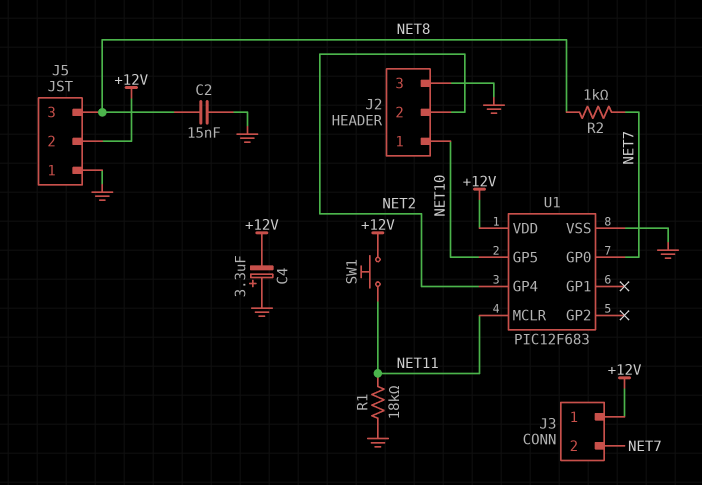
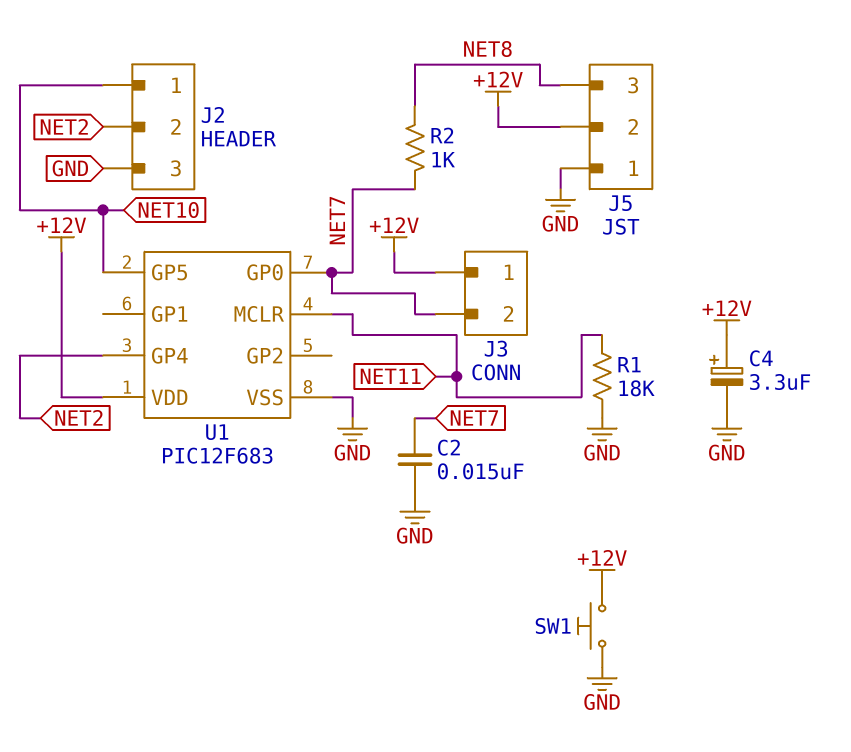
C2: 15nF (GND, NET8) -> 15nF (GND, NET7)
C4: 3.3uF (plus GND, minus +12V) -> 3.3uF (plus +12V, minus GND)
SW1: button (+12V, NET11) -> button (+12V, GND)

